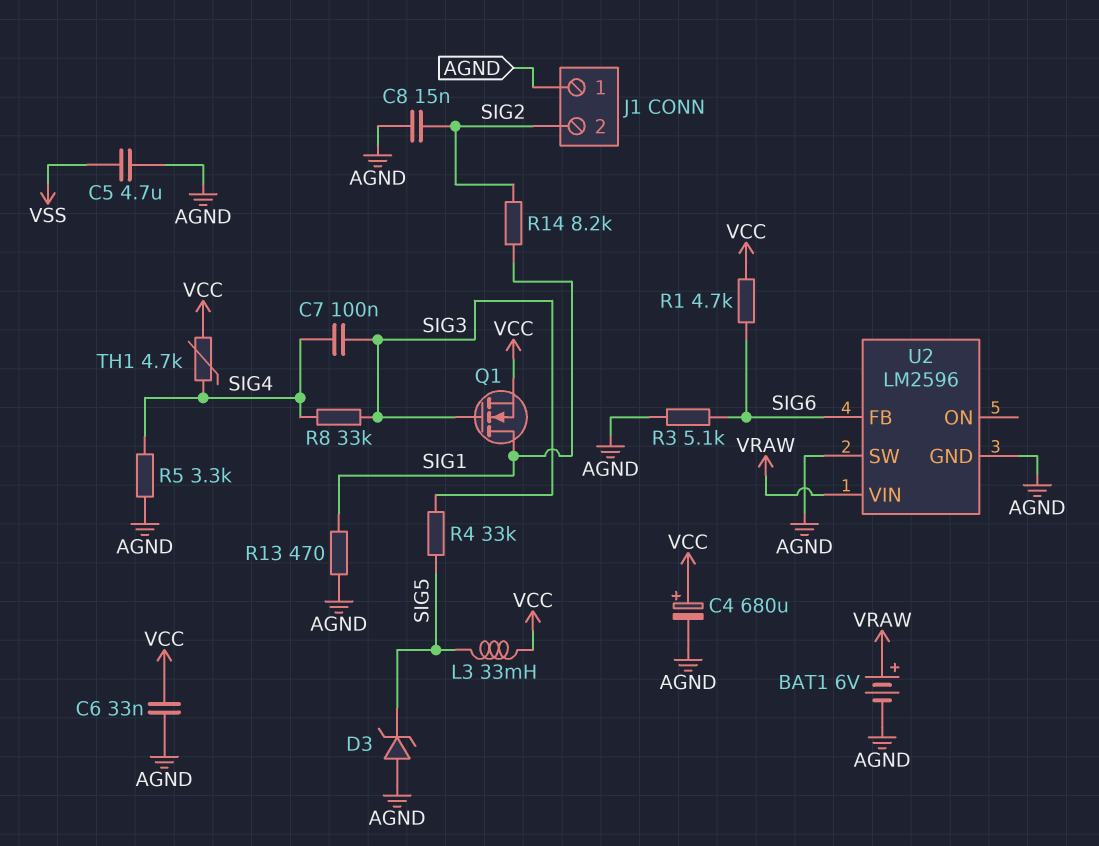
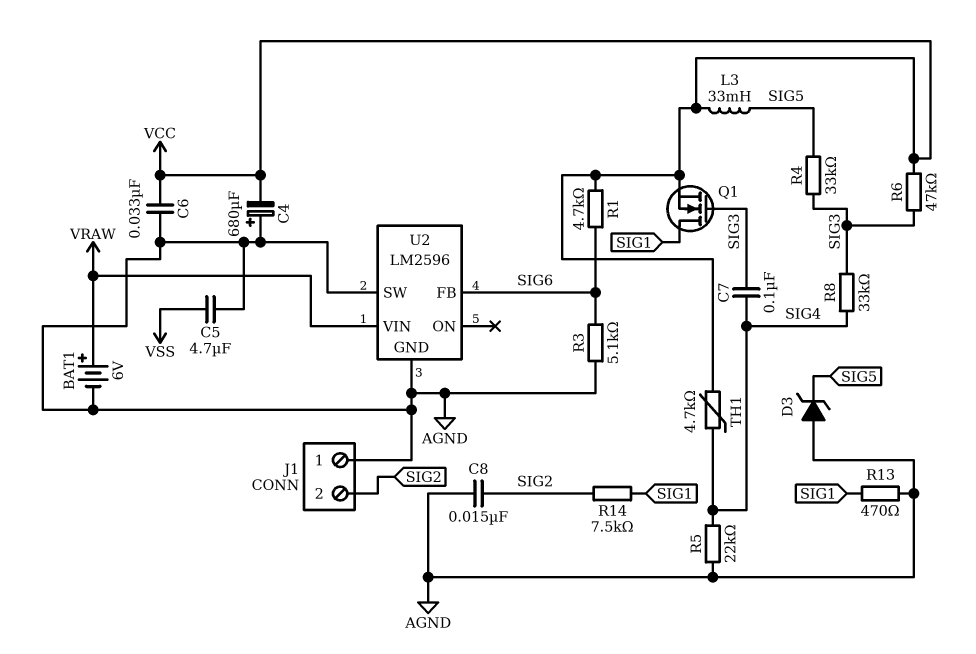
C4: 680uF (plus VCC, minus AGND) -> 680uF (plus AGND, minus VCC)
R5: 3.3k (AGND, SIG4) -> 22k (AGND, SIG4)
R6: none -> 47k (SIG3, VCC)
R14: 8.2k (SIG1, SIG2) -> 7.5k (SIG1, SIG2)

